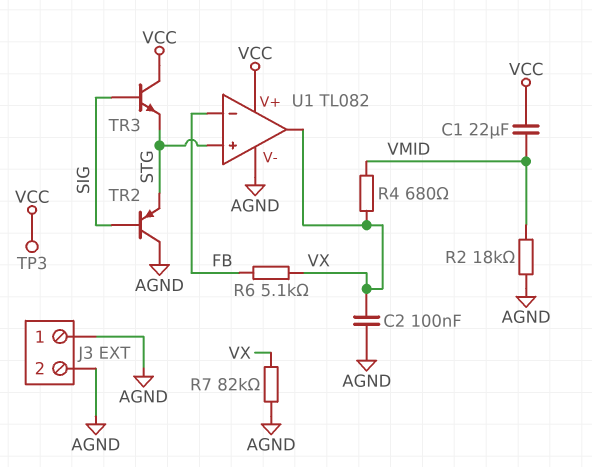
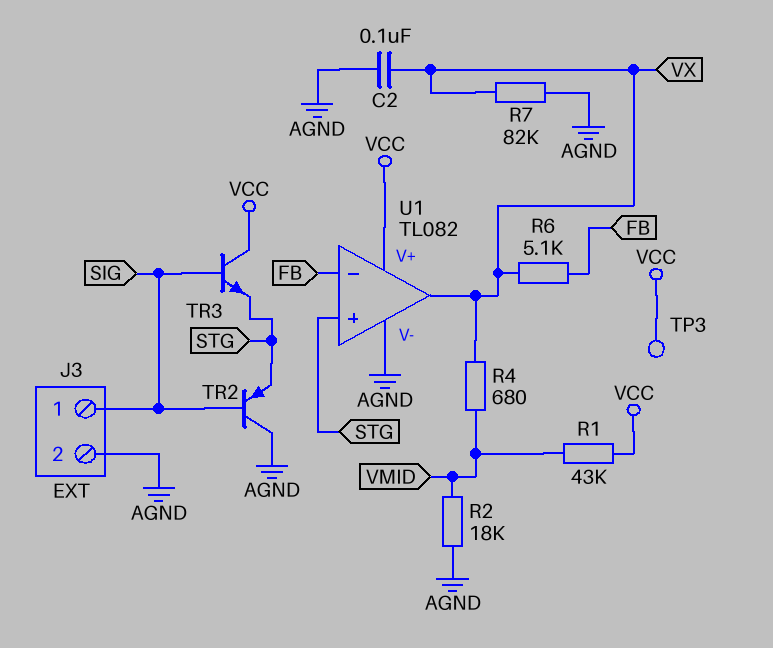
C1: 22uF (VCC, VMID) -> none
J3 pin 1: AGND -> SIG
R1: none -> 43k (VCC, VMID)

